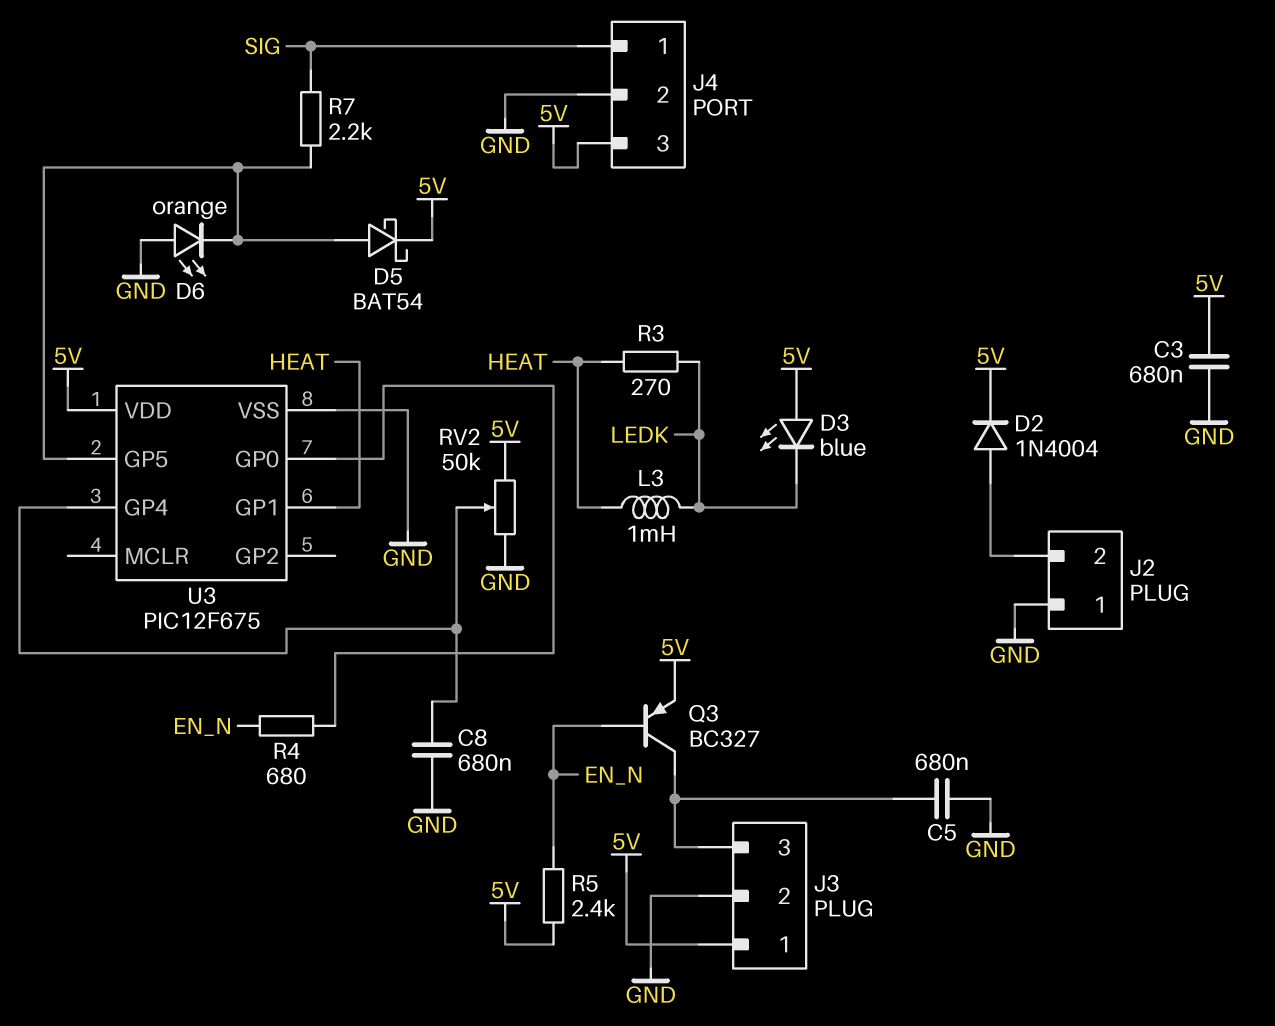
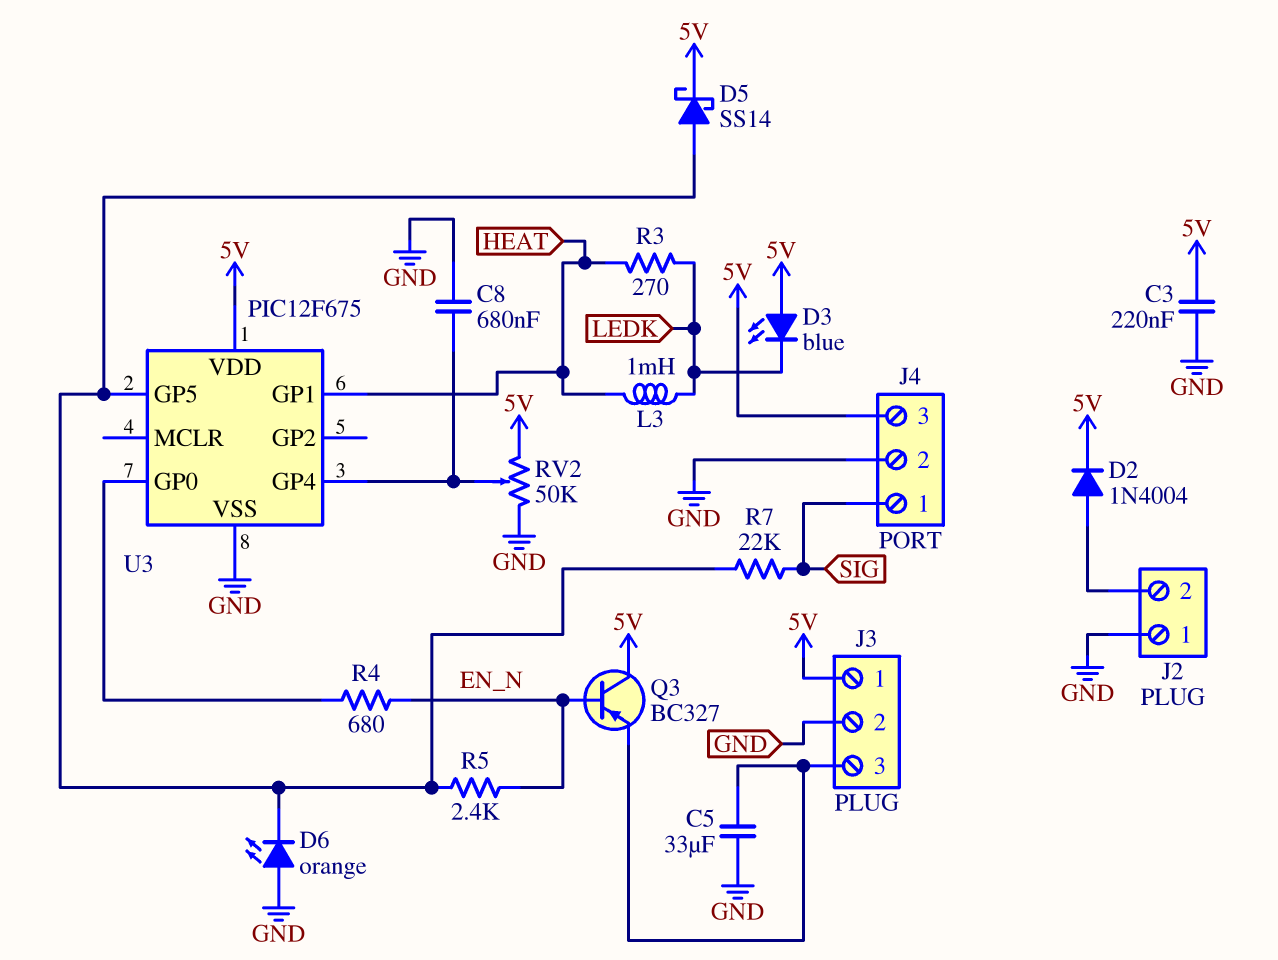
C3: 680nF (5V, GND) -> 220nF (5V, GND)
C5: 680nF (GND, J3/3) -> 33uF (GND, J3/3)
D5: schottky BAT54 (A U3/GP5, K 5V) -> schottky SS14 (A U3/GP5, K 5V)
Q3: PNP BC327 (B EN_N, C J3/3, E 5V) -> PNP BC327 (B EN_N, C 5V, E J3/3)
R5: 2.4k (5V, EN_N) -> 2.4k (EN_N, U3/GP5)
R7: 2.2k (SIG, U3/GP5) -> 22k (SIG, U3/GP5)

